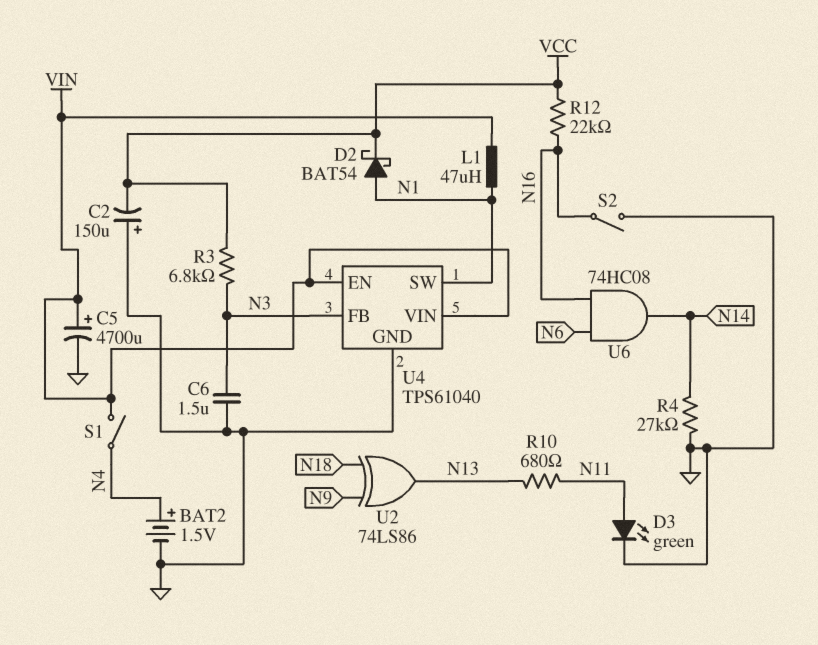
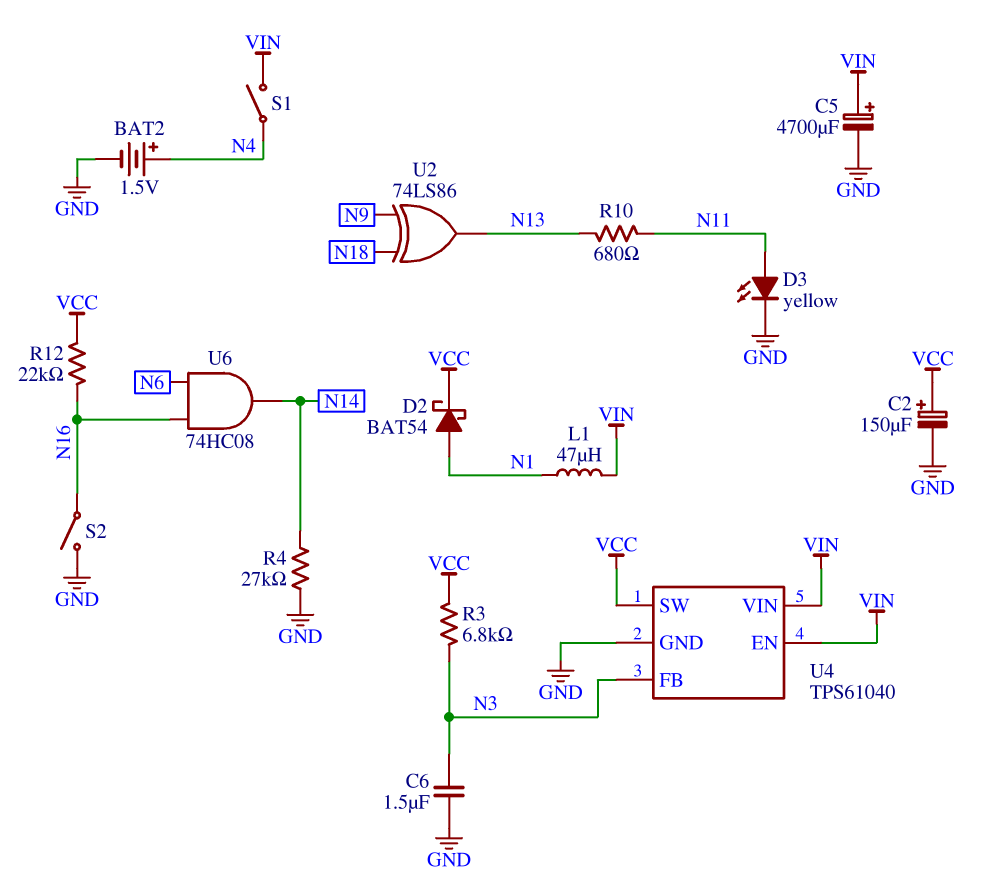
C2: 150uF (plus GND, minus VCC) -> 150uF (plus VCC, minus GND)
D3: LED green (A N11, K GND) -> LED yellow (A N11, K GND)
U4 pin SW: N1 -> VCC

